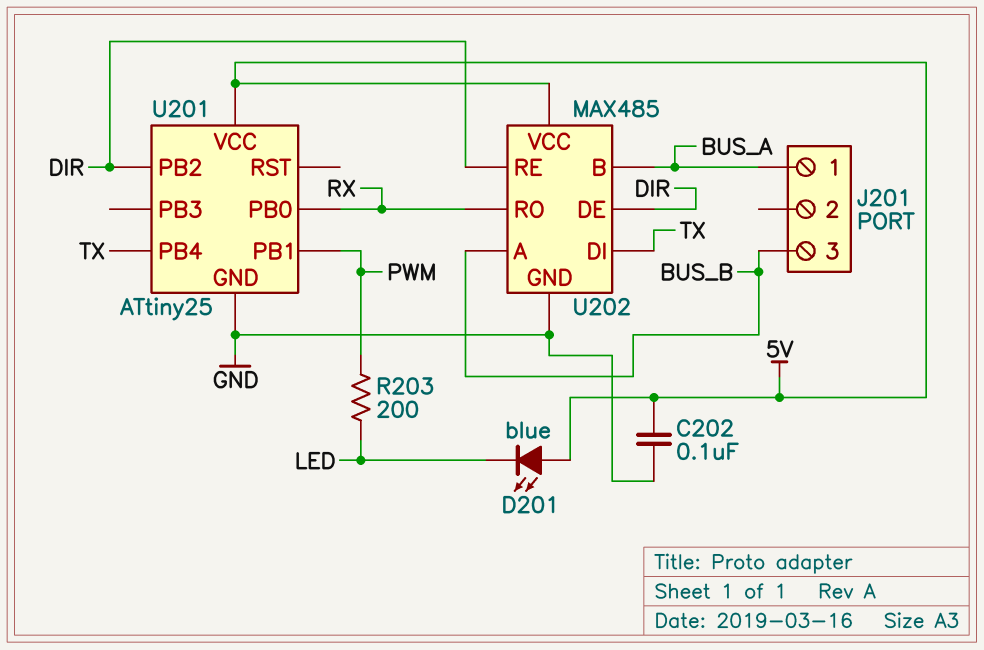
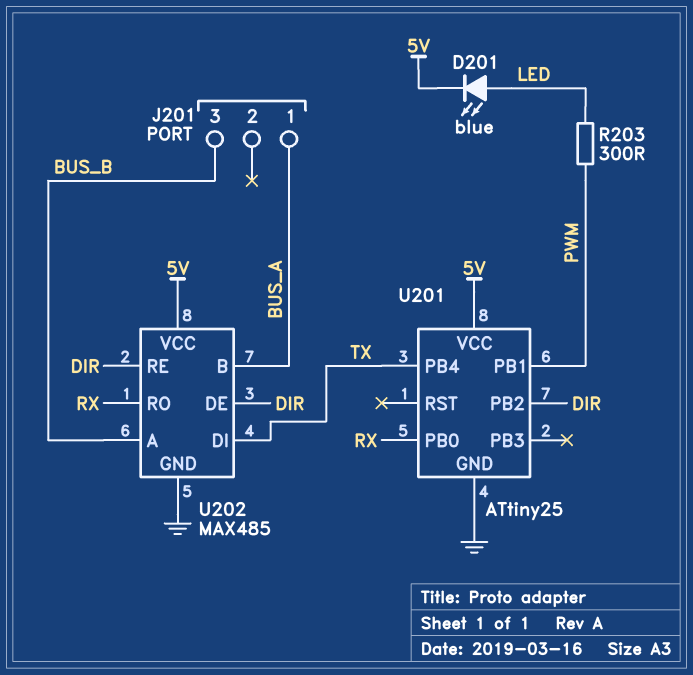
C202: 100nF (5V, GND) -> none
D201: LED blue (A 5V, K LED) -> LED blue (A LED, K 5V)
R203: 200 (LED, PWM) -> 300 (LED, PWM)

